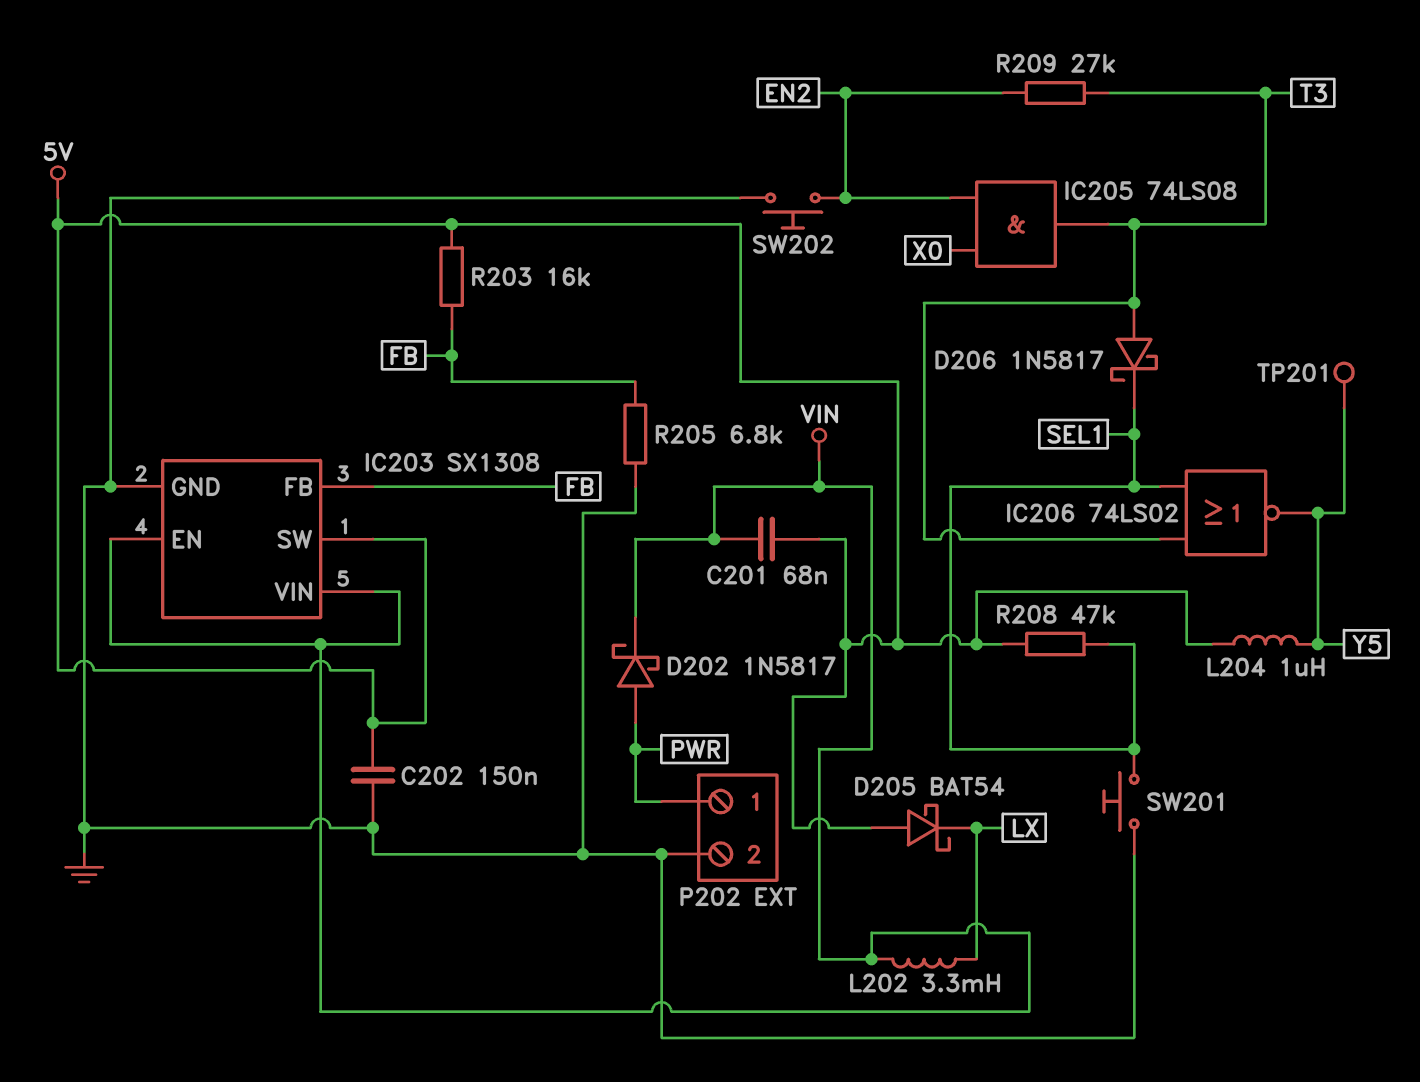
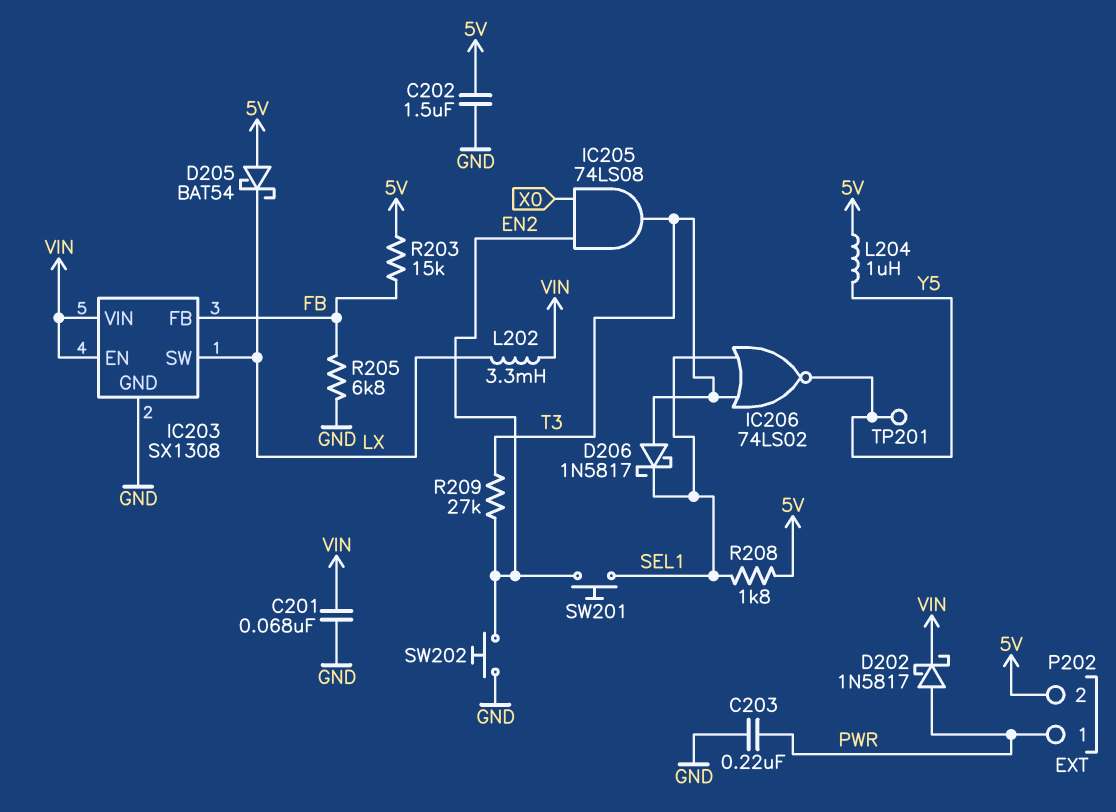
C201: 68nF (5V, VIN) -> 68nF (GND, VIN)
C202: 150nF (5V, GND) -> 1.5uF (5V, GND)
C203: none -> 220nF (GND, PWR)
IC203 pin SW: 5V -> LX
P202 pin 2: GND -> 5V
R203: 16k (5V, FB) -> 15k (5V, FB)
R208: 47k (5V, SEL1) -> 1.8k (5V, SEL1)
SW201: button (GND, SEL1) -> button (EN2, SEL1)

